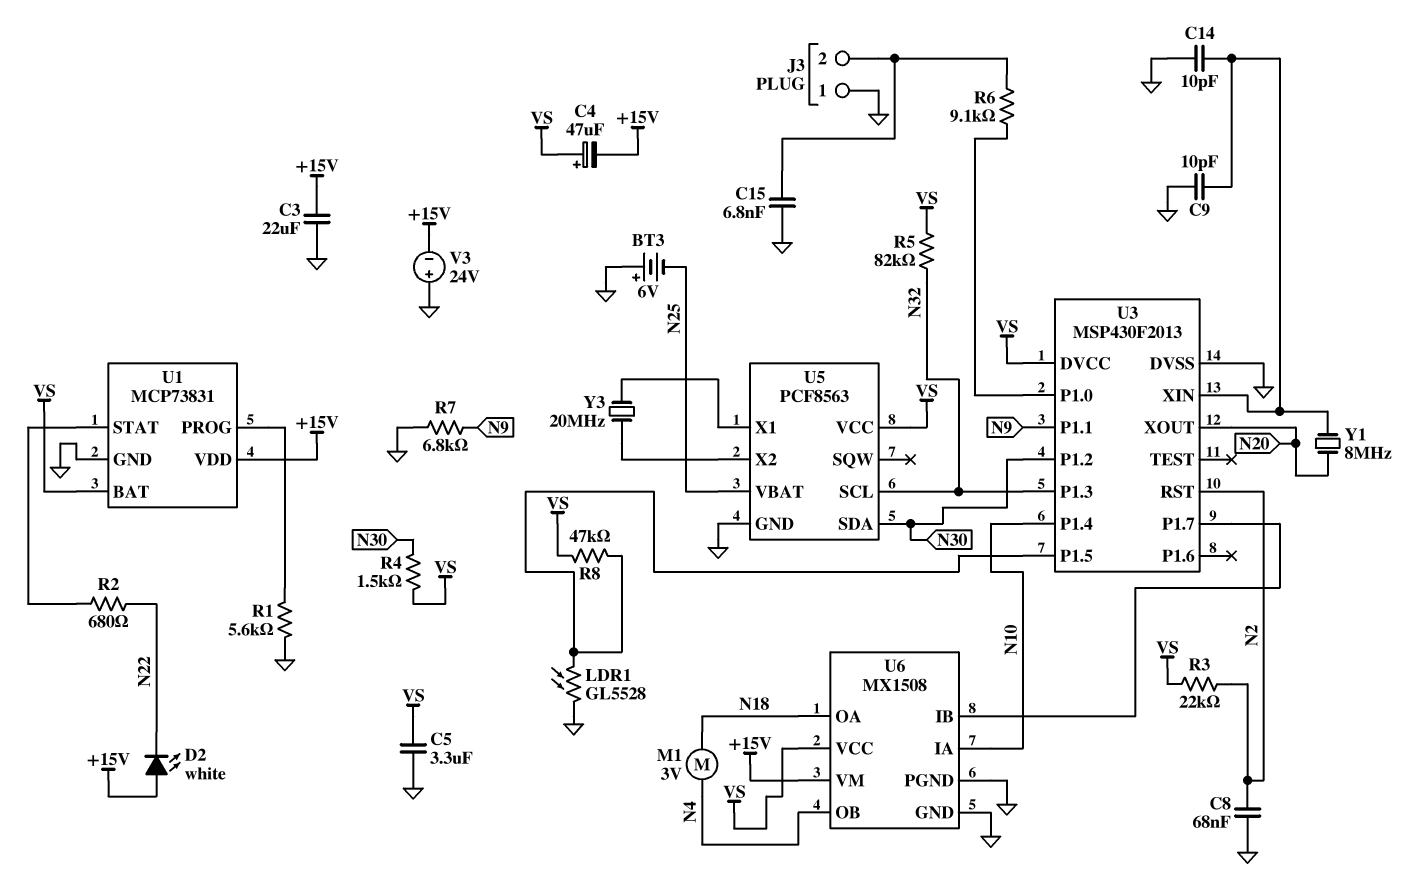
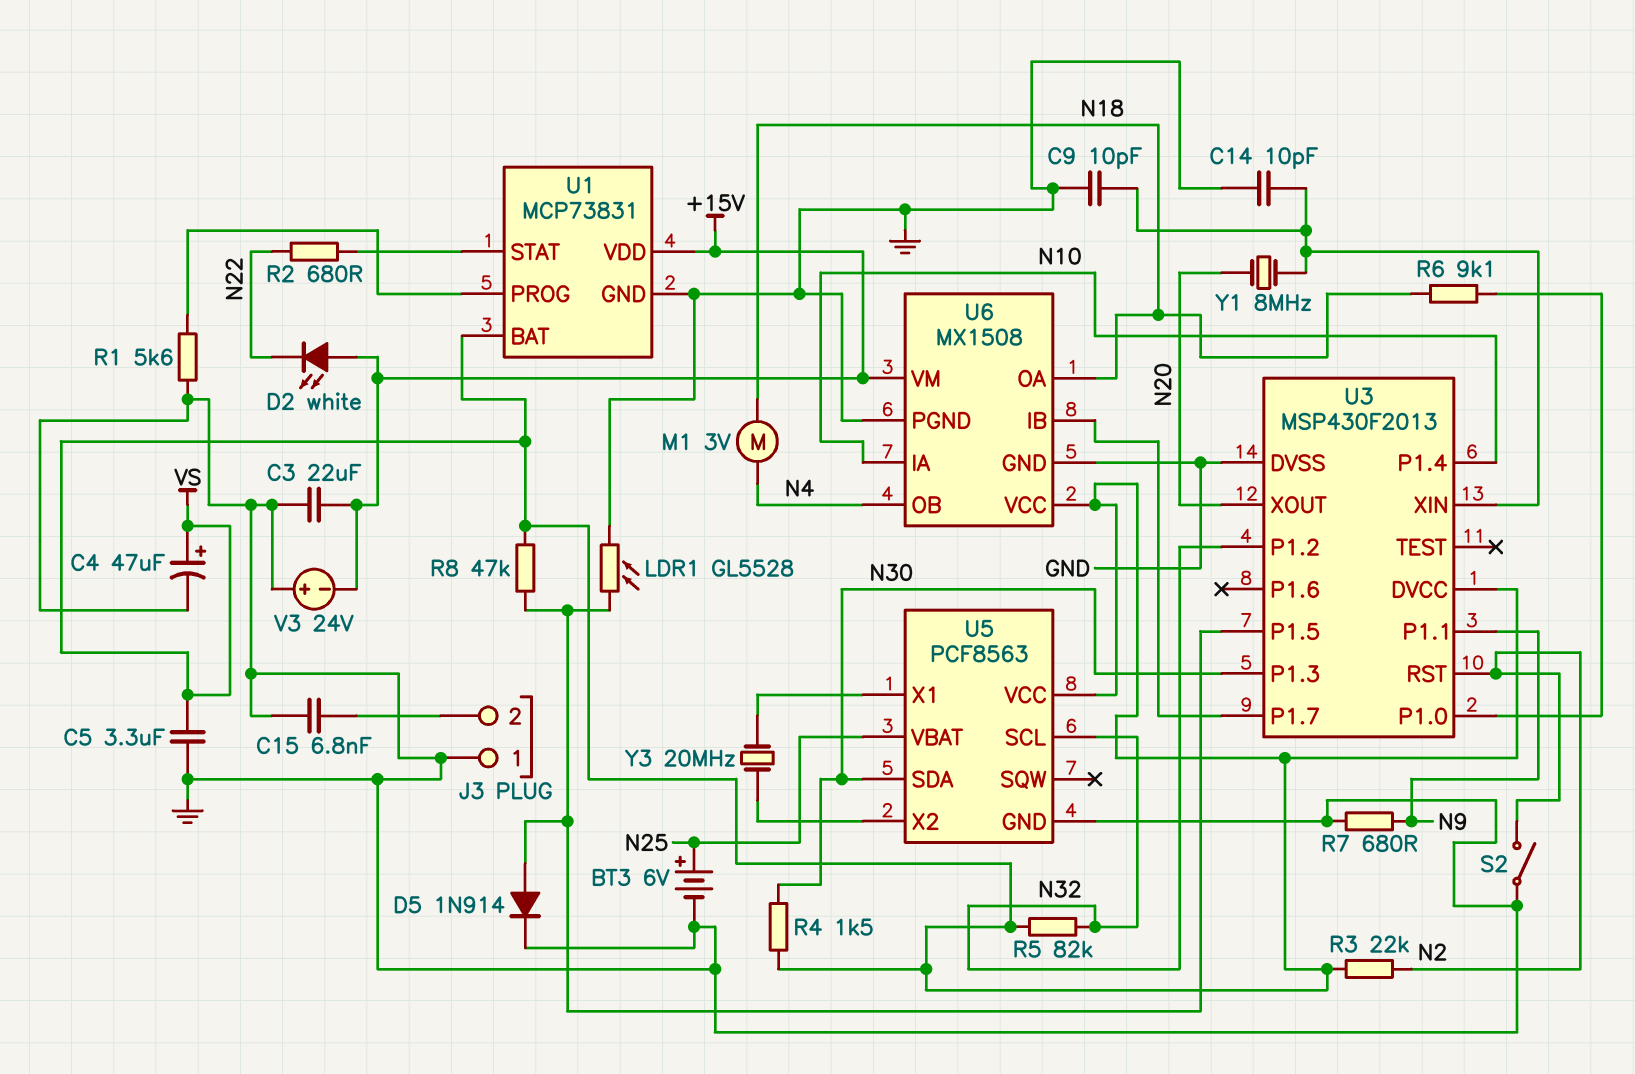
BT3: 6V (plus GND, minus N25) -> 6V (plus N25, minus GND)
C4: 47uF (plus VS, minus +15V) -> 47uF (plus VS, minus GND)
C8: 68nF (GND, N2) -> none
D5: none -> diode 1N914 (A U3/P1.5, K GND)
R6: 9.1k (J3/2, U3/P1.0) -> 9.1k (N18, U3/P1.0)
R7: 6.8k (GND, N9) -> 680 (GND, N9)
S2: none -> switch (GND, N2)
U3 pin P1.2: N30 -> N32
U3 pin P1.3: N32 -> N30

